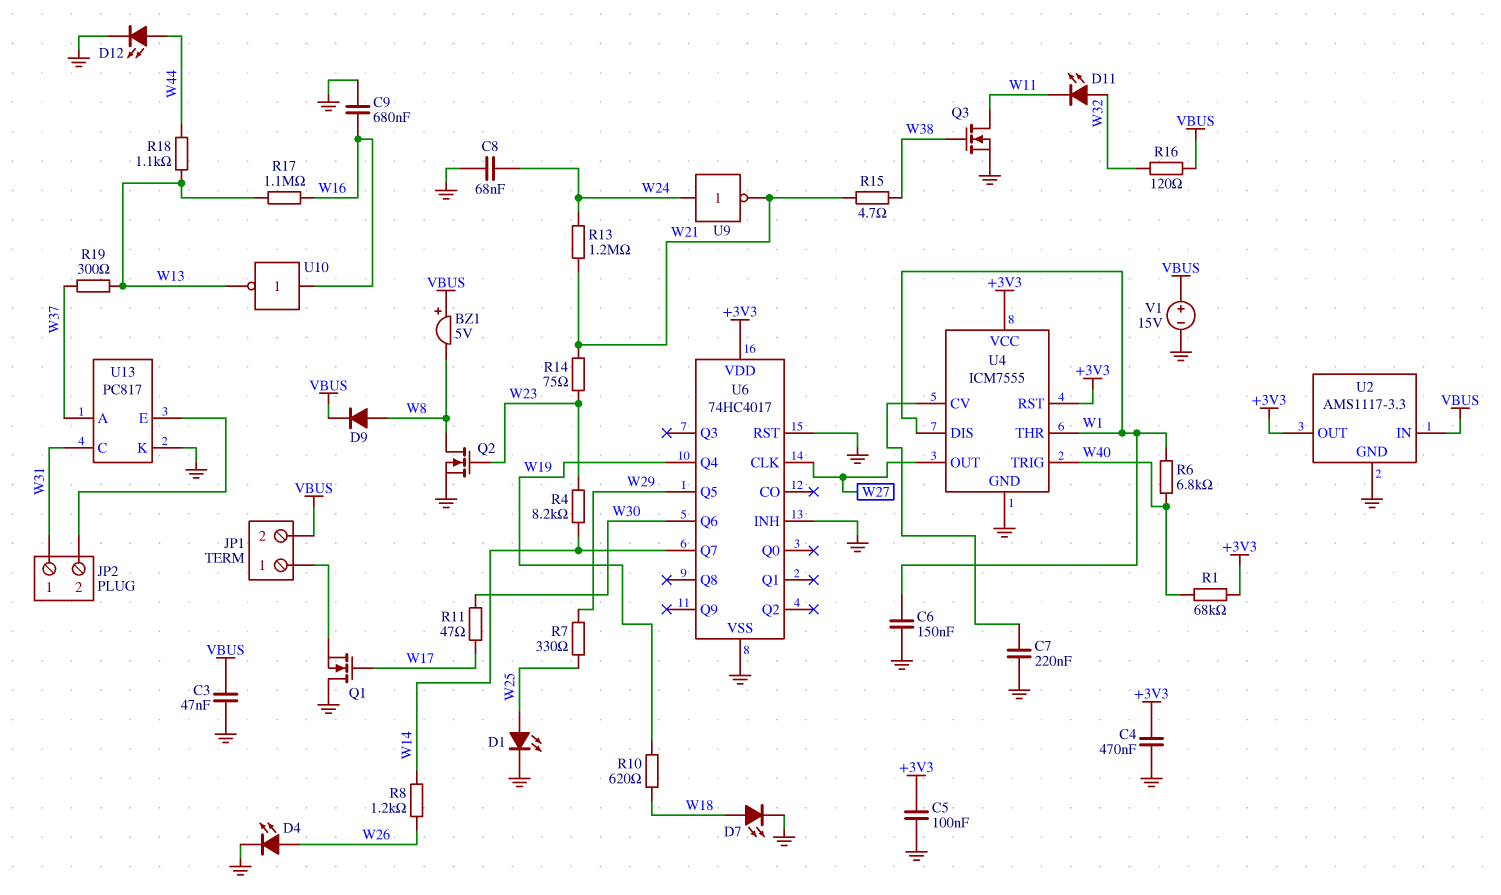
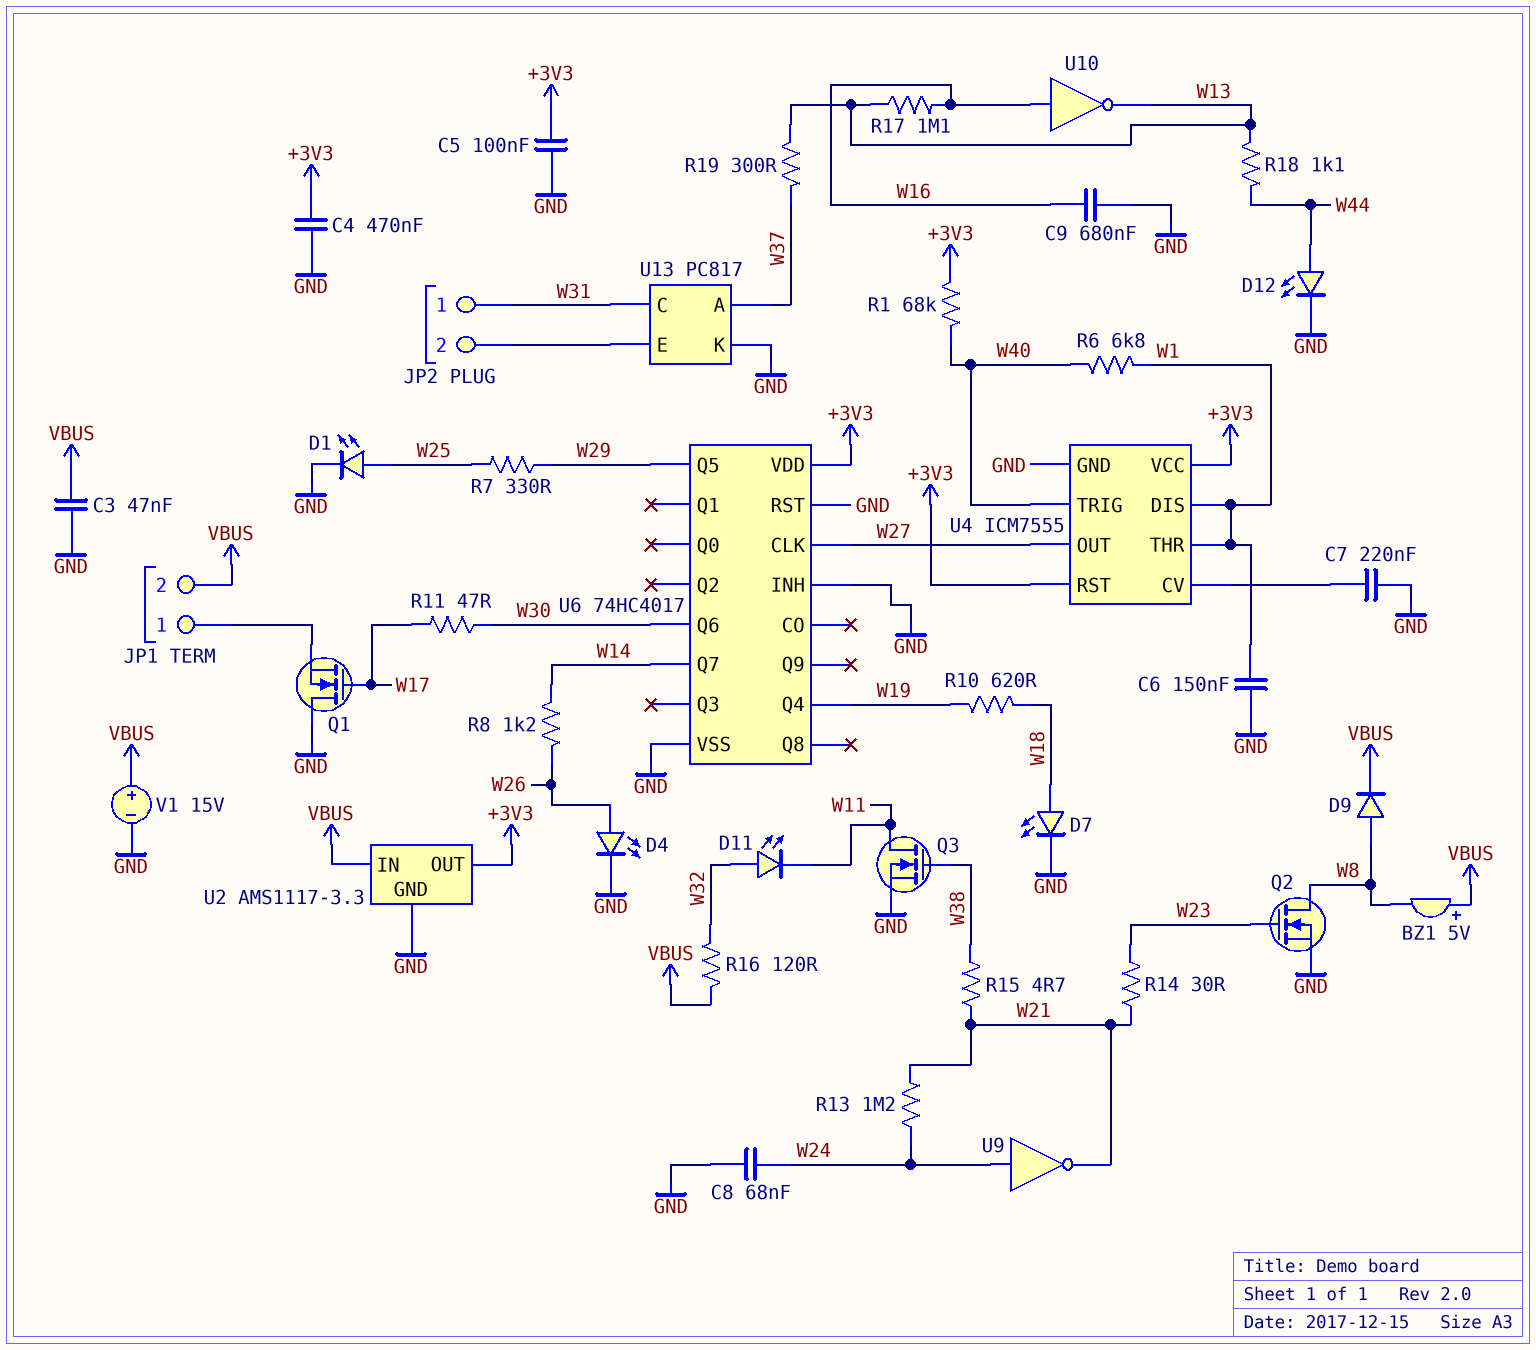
R4: 8.2k (W14, W23) -> none
R14: 75 (W21, W23) -> 30 (W21, W23)

